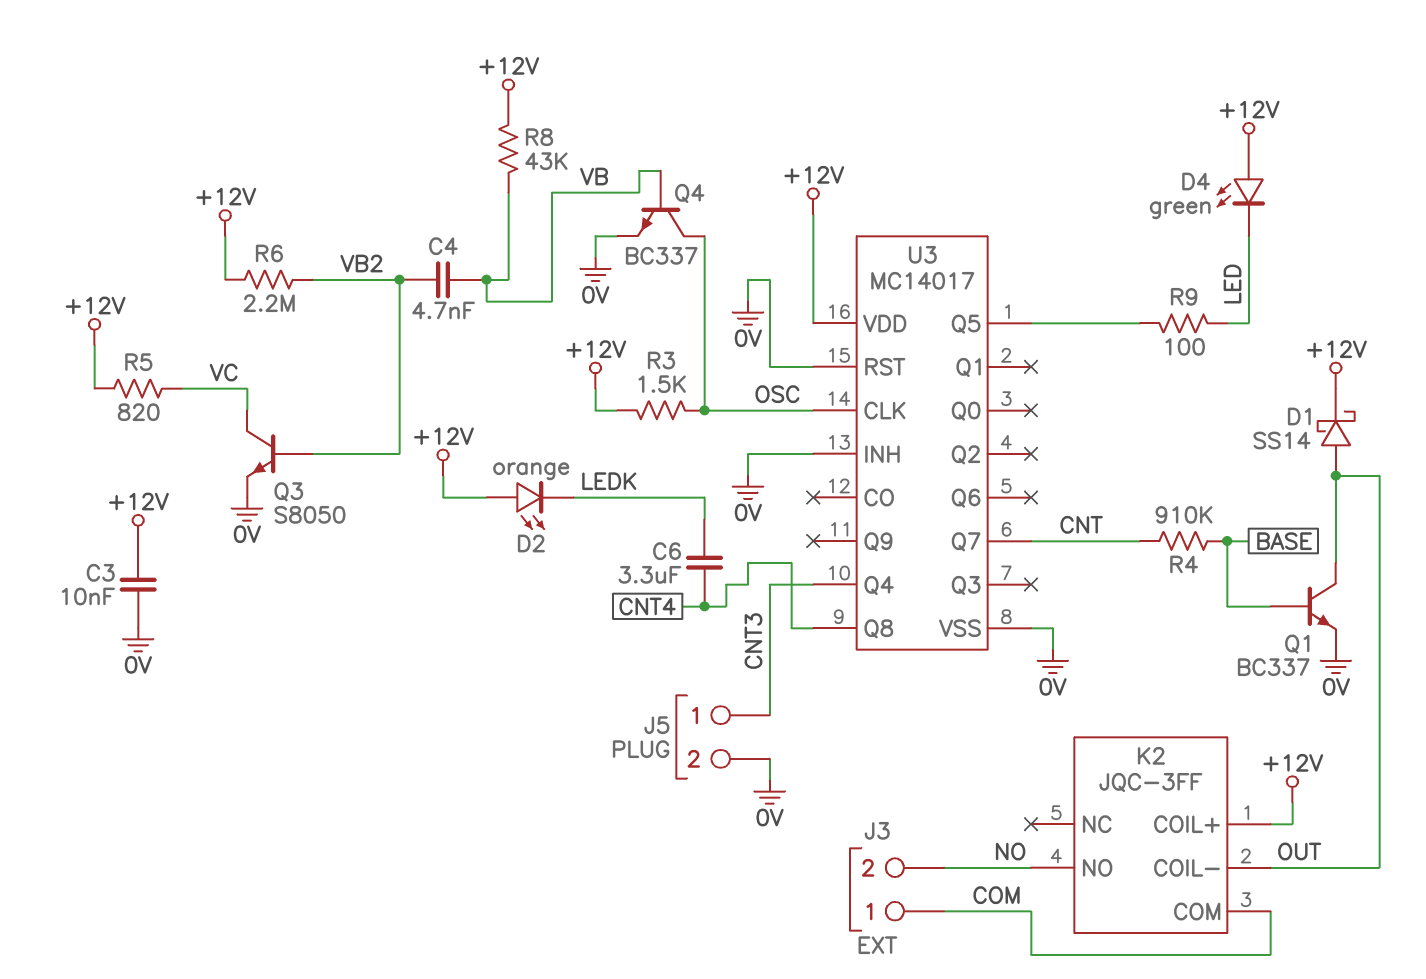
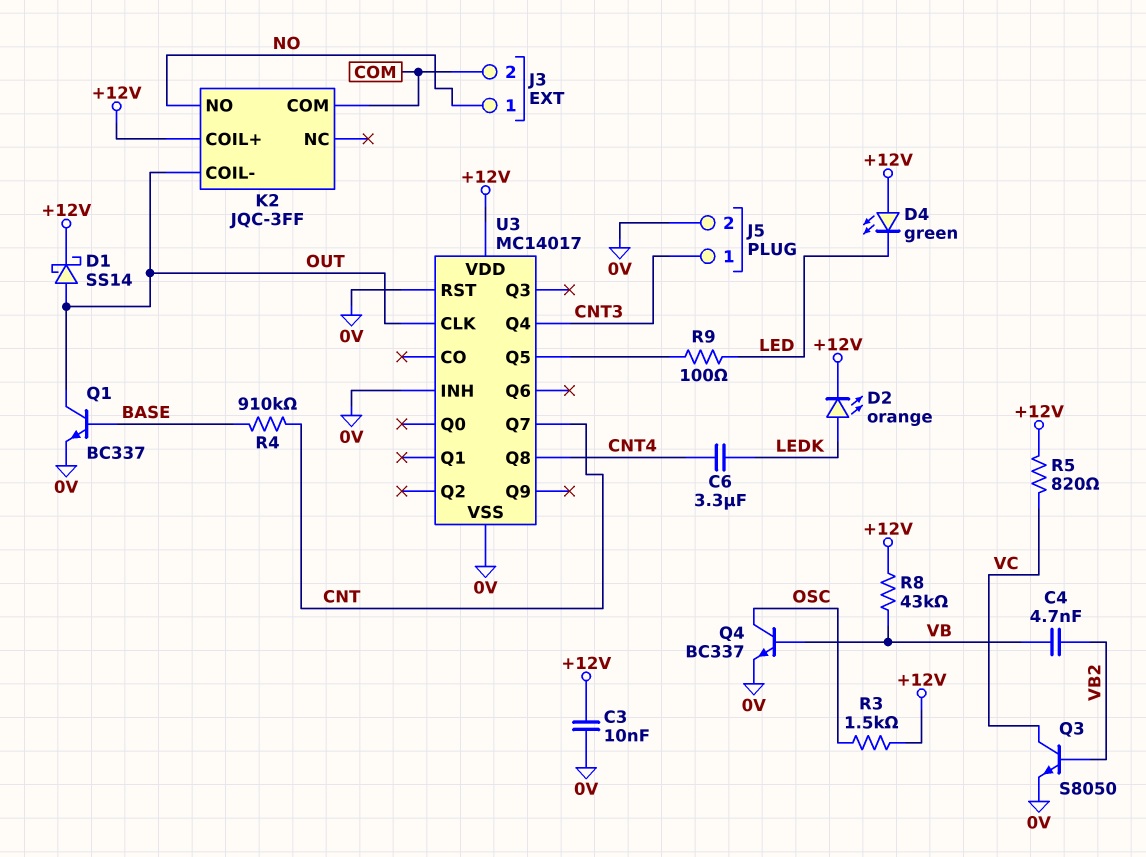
D2: LED orange (A +12V, K LEDK) -> LED orange (A LEDK, K +12V)
J3 pin 1: COM -> NO
J3 pin 2: NO -> COM
R6: 2.2M (+12V, VB2) -> none
U3 pin CLK: OSC -> OUT

